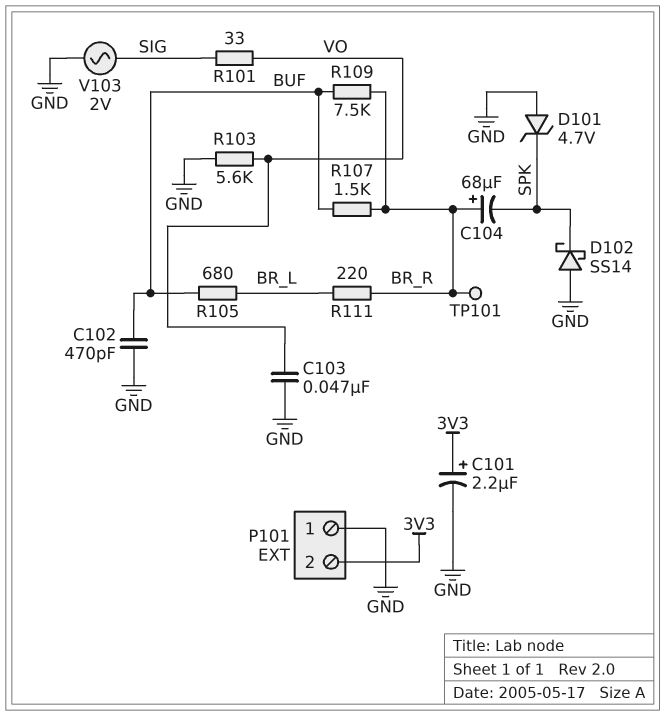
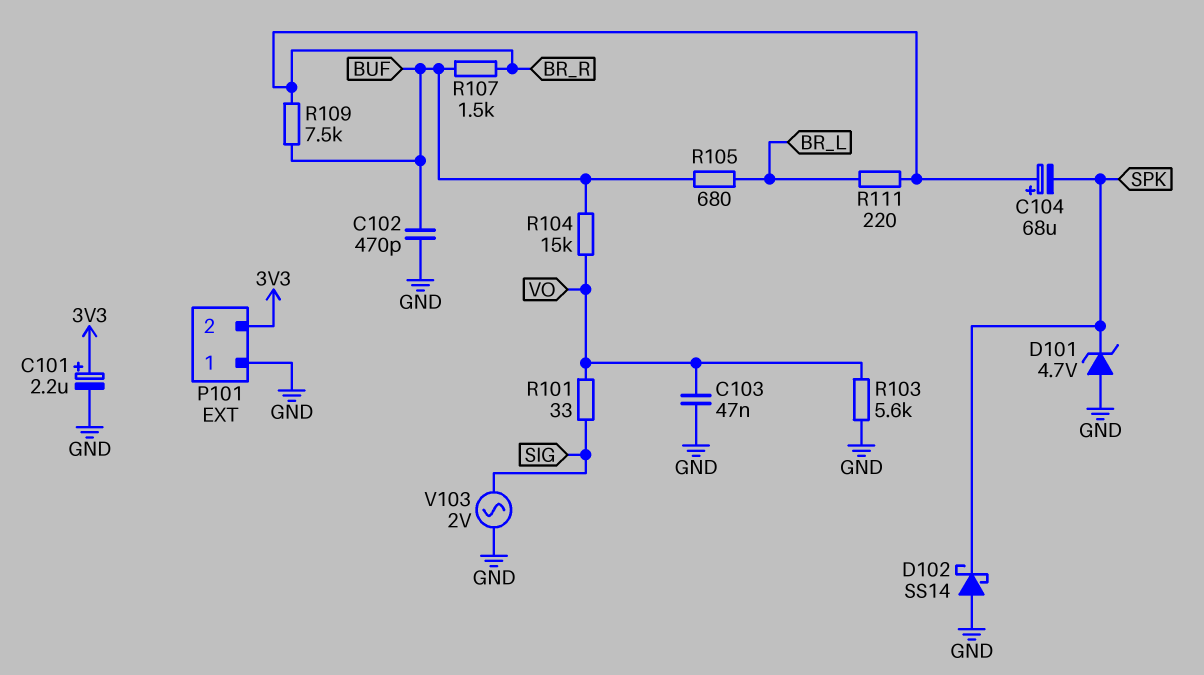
R104: none -> 15k (BUF, VO)
TP101: test point (BR_R) -> none

